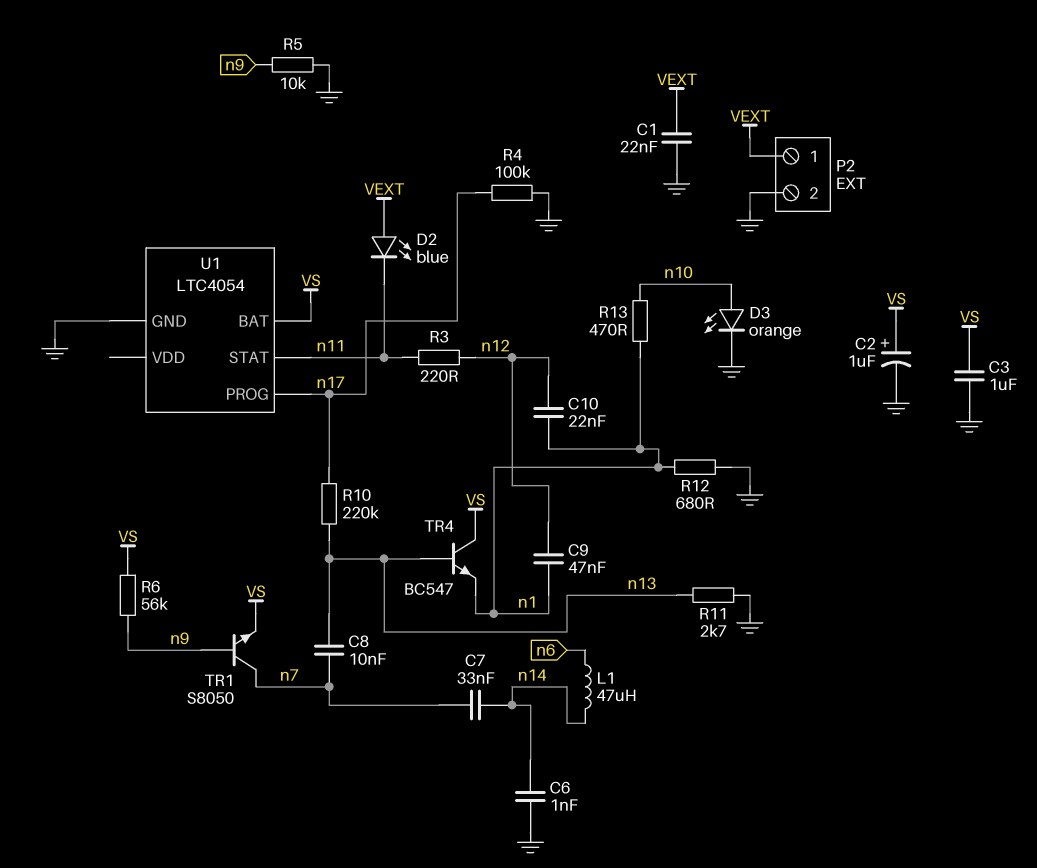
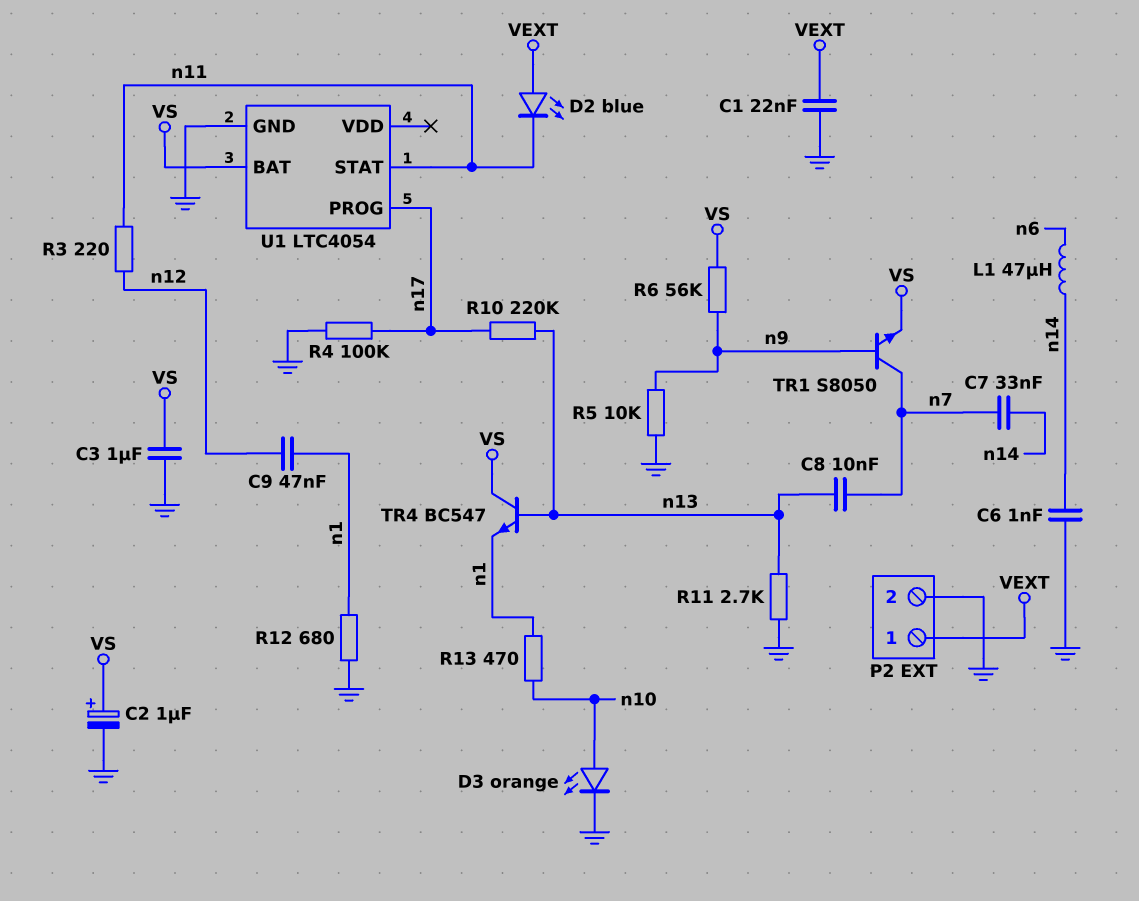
C10: 22nF (n1, n12) -> none

